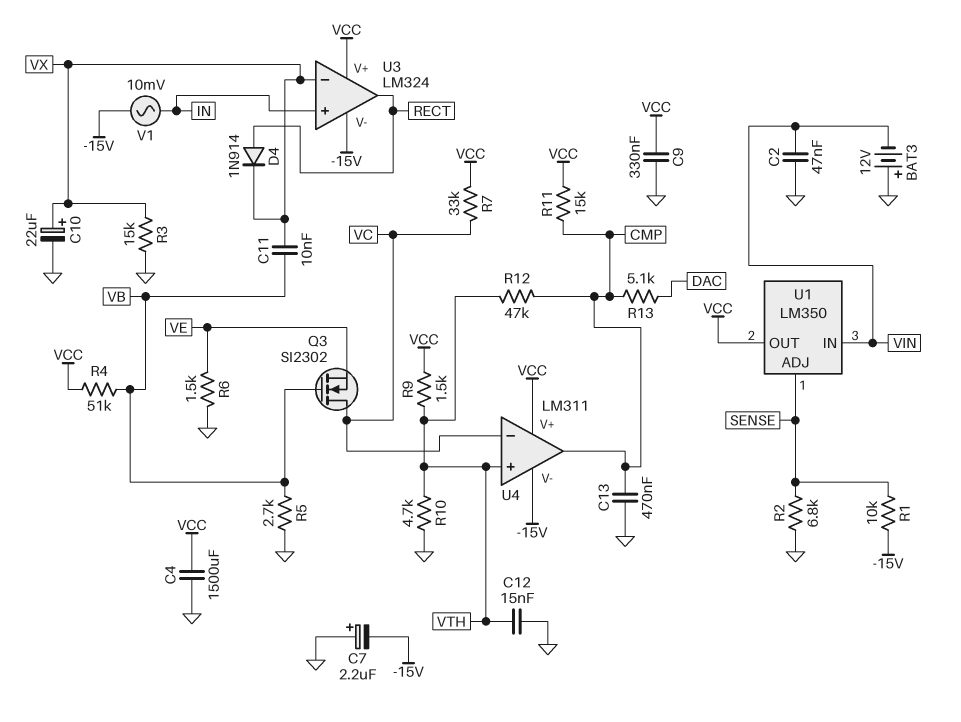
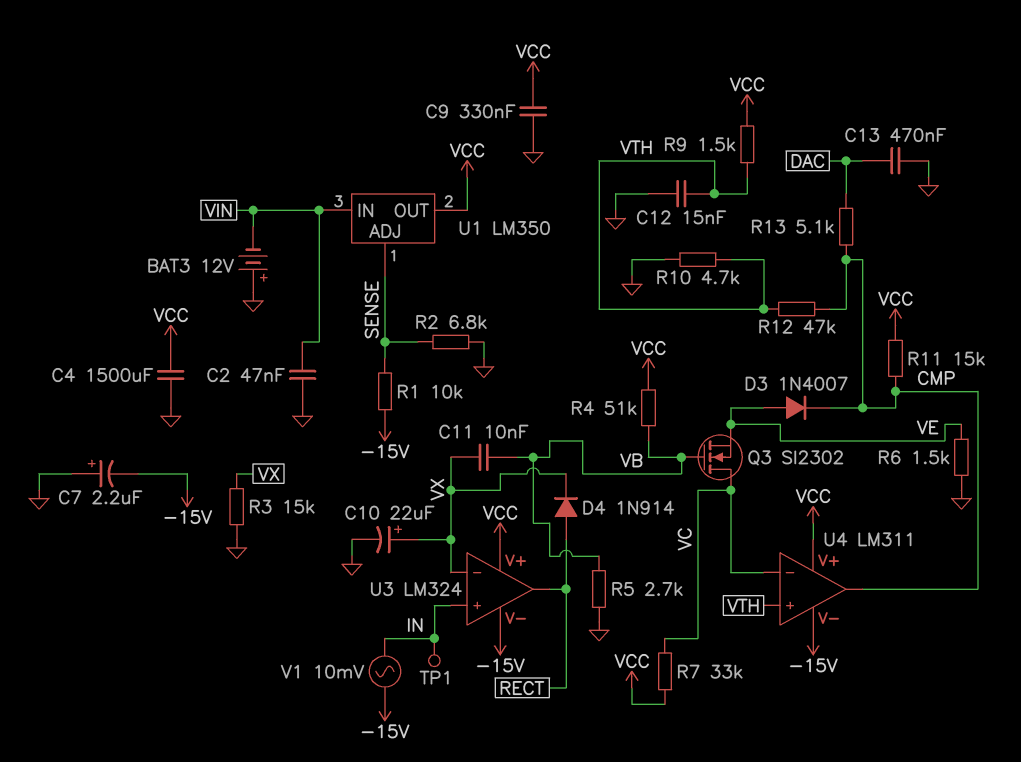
C13: 470nF (CMP, GND) -> 470nF (DAC, GND)
D3: none -> diode 1N4007 (A VE, K CMP)
TP1: none -> test point (IN)

